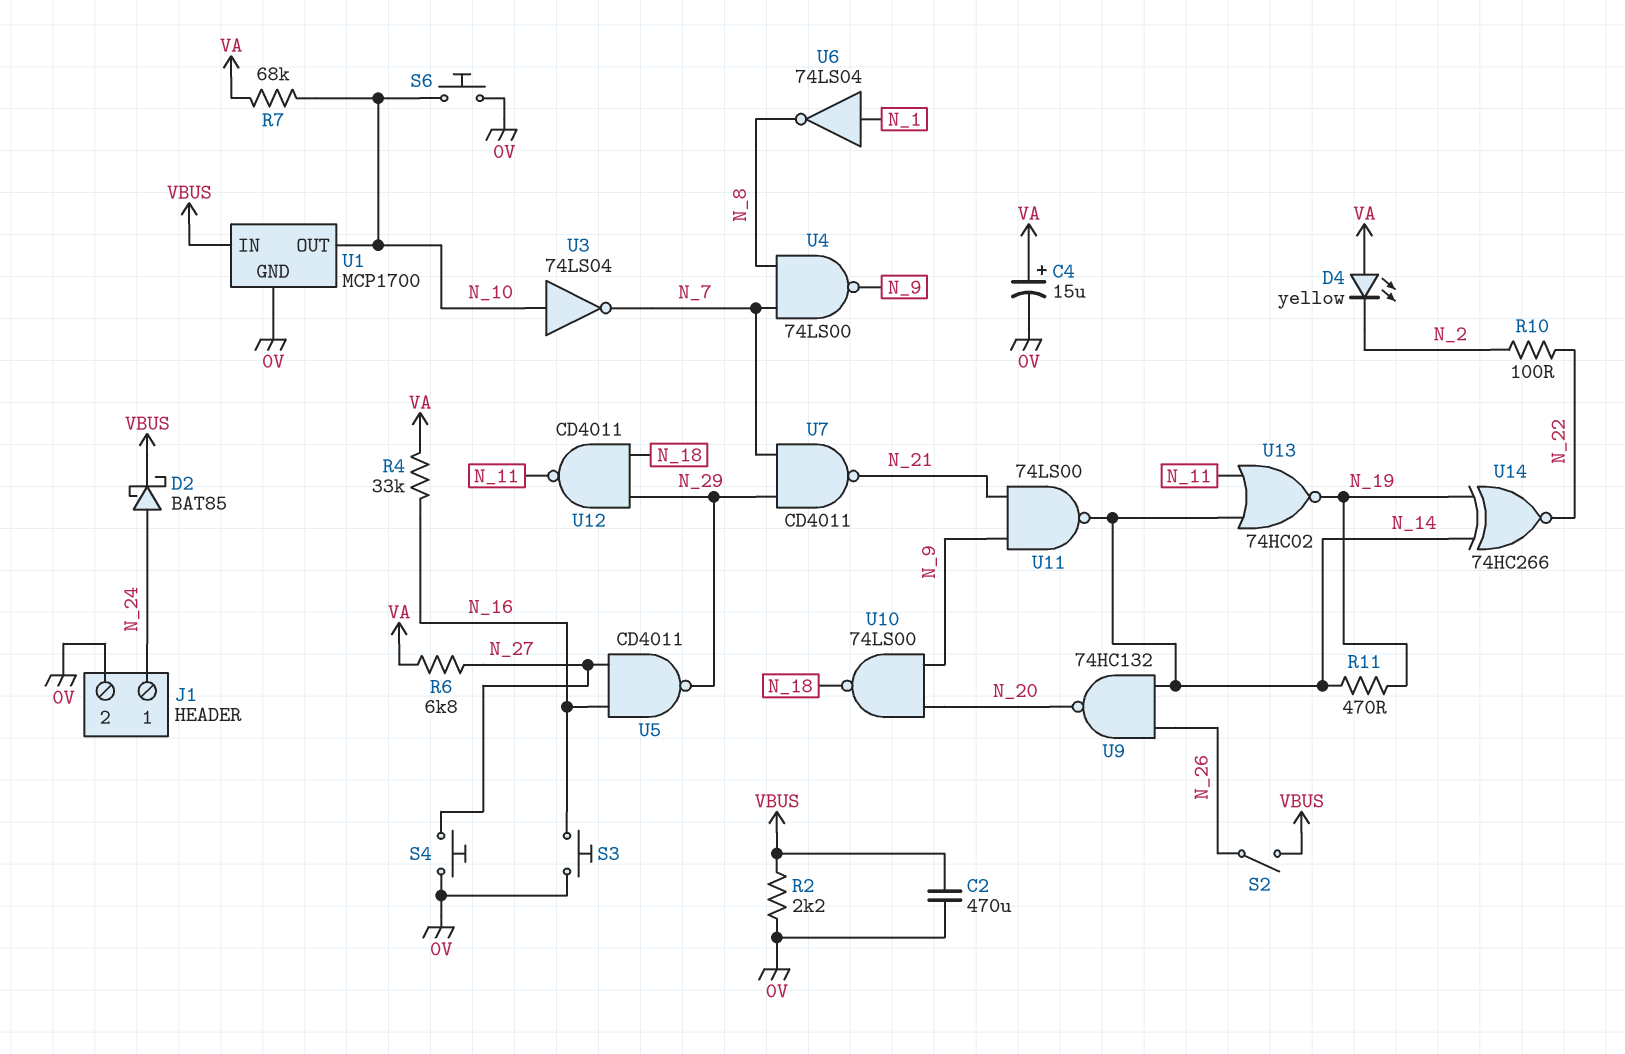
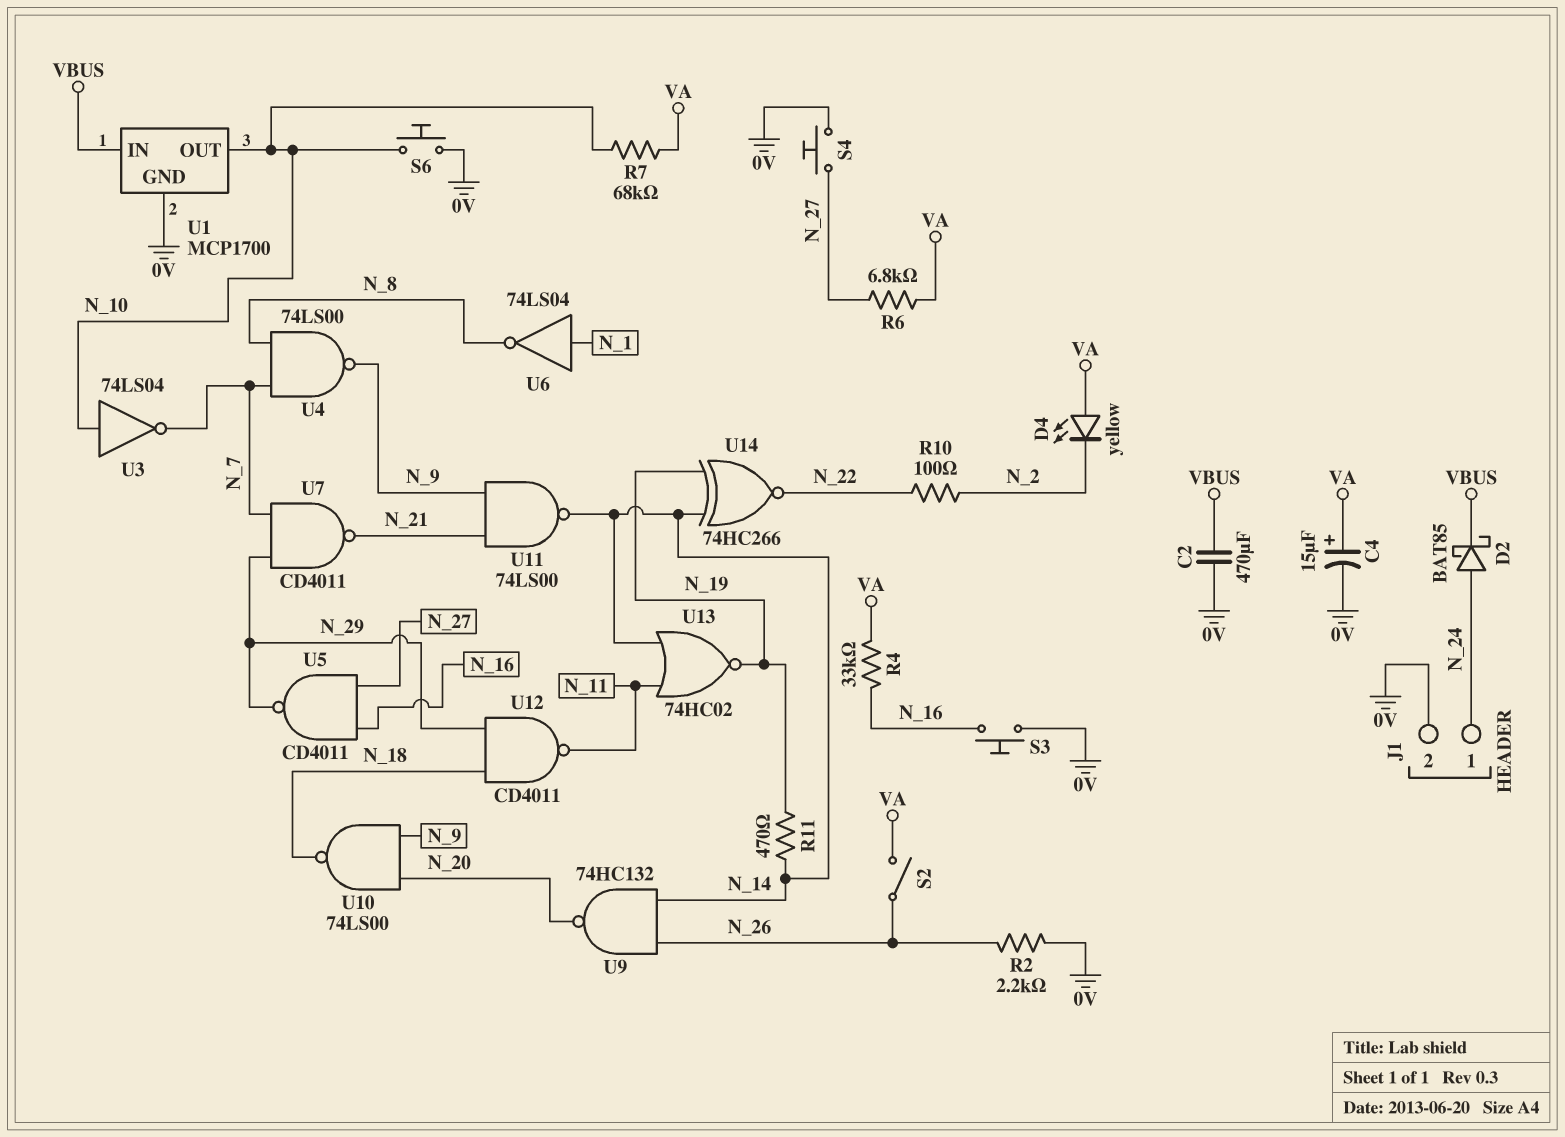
R2: 2.2k (0V, VBUS) -> 2.2k (0V, N_26)
S2: switch (N_26, VBUS) -> switch (N_26, VA)

